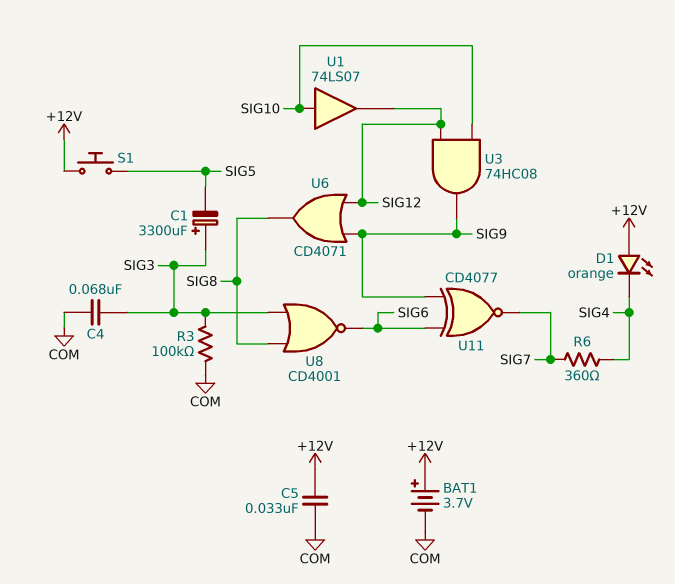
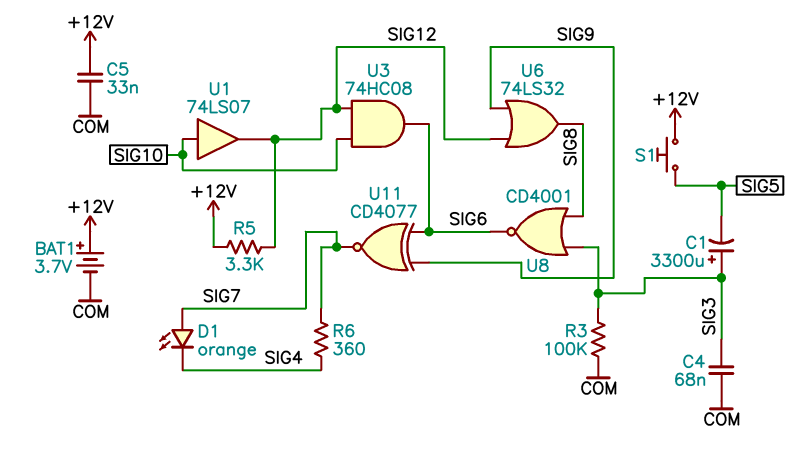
D1: LED orange (A +12V, K SIG4) -> LED orange (A SIG7, K SIG4)
R5: none -> 3.3k (+12V, SIG12)
U3: AND 74HC08 (in SIG10, in SIG12, out SIG9) -> AND 74HC08 (in SIG10, in SIG12, out SIG6)
U6: OR CD4071 (in SIG9, in SIG12, out SIG8) -> OR 74LS32 (in SIG9, in SIG12, out SIG8)

